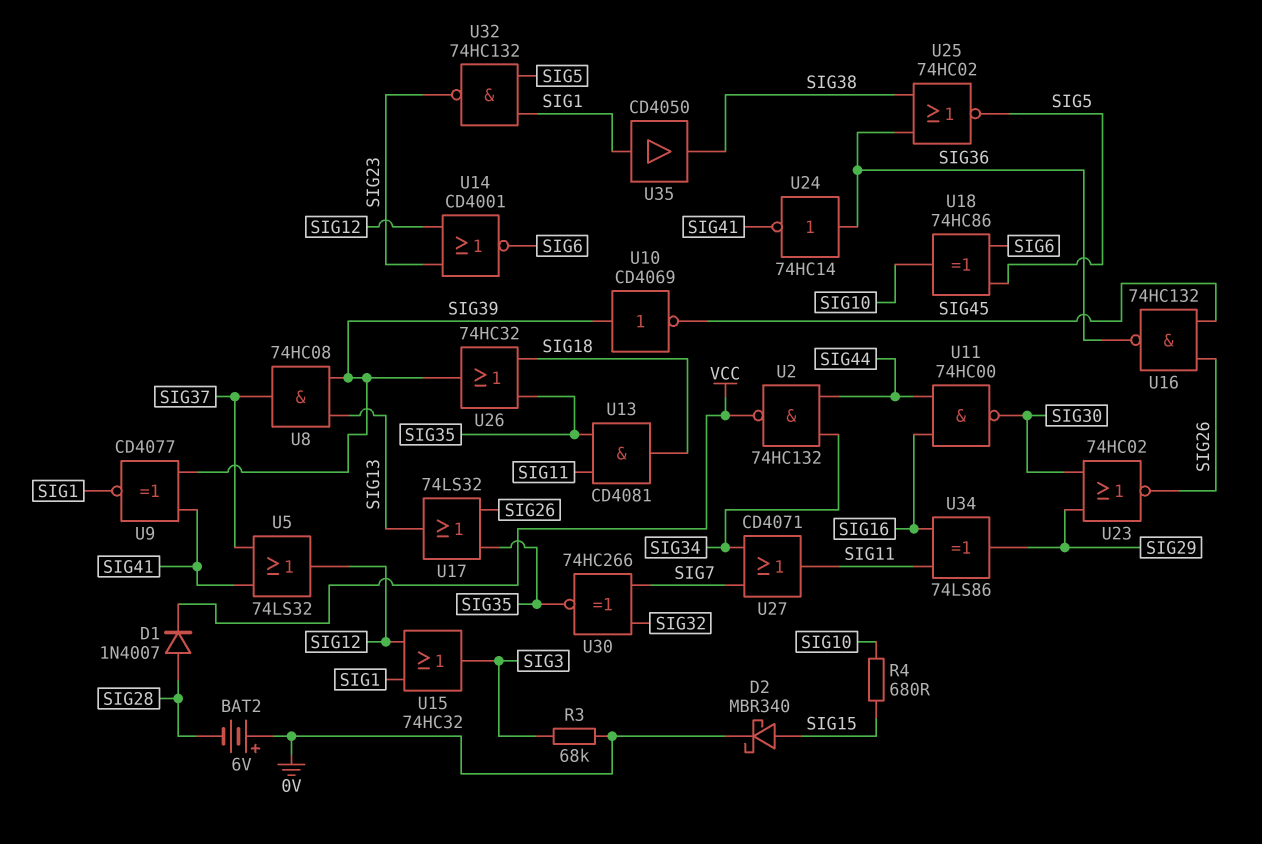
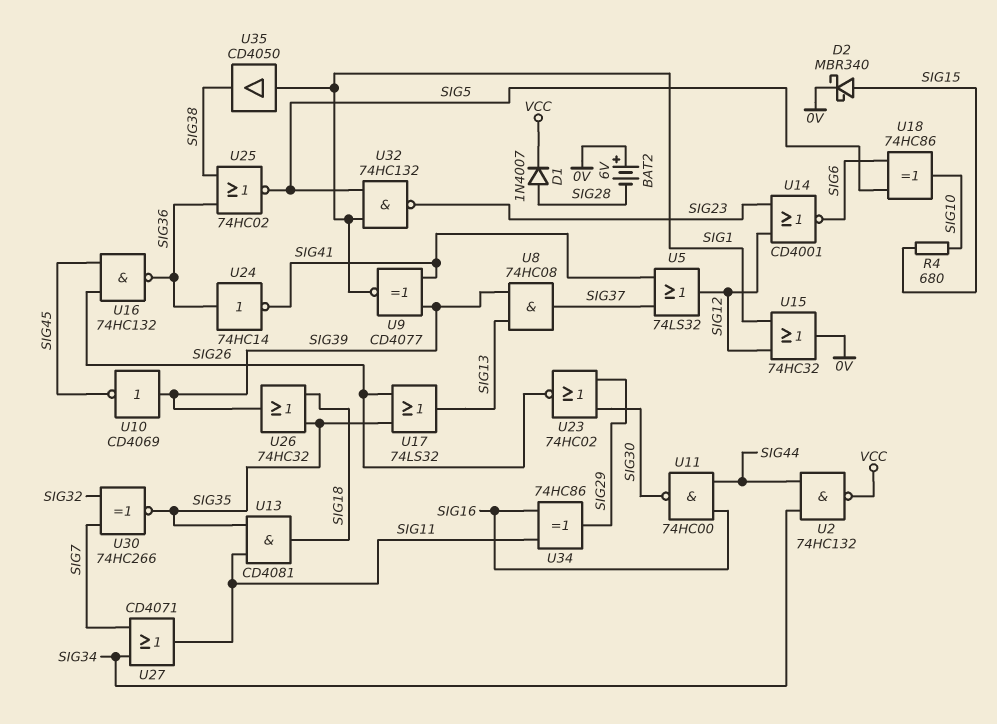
R3: 68k (0V, SIG3) -> none
U15: OR 74HC32 (in SIG1, in SIG12, out SIG3) -> OR 74HC32 (in SIG1, in SIG12, out 0V)
U34: XOR 74LS86 (in SIG11, in SIG16, out SIG29) -> XOR 74HC86 (in SIG11, in SIG16, out SIG29)

